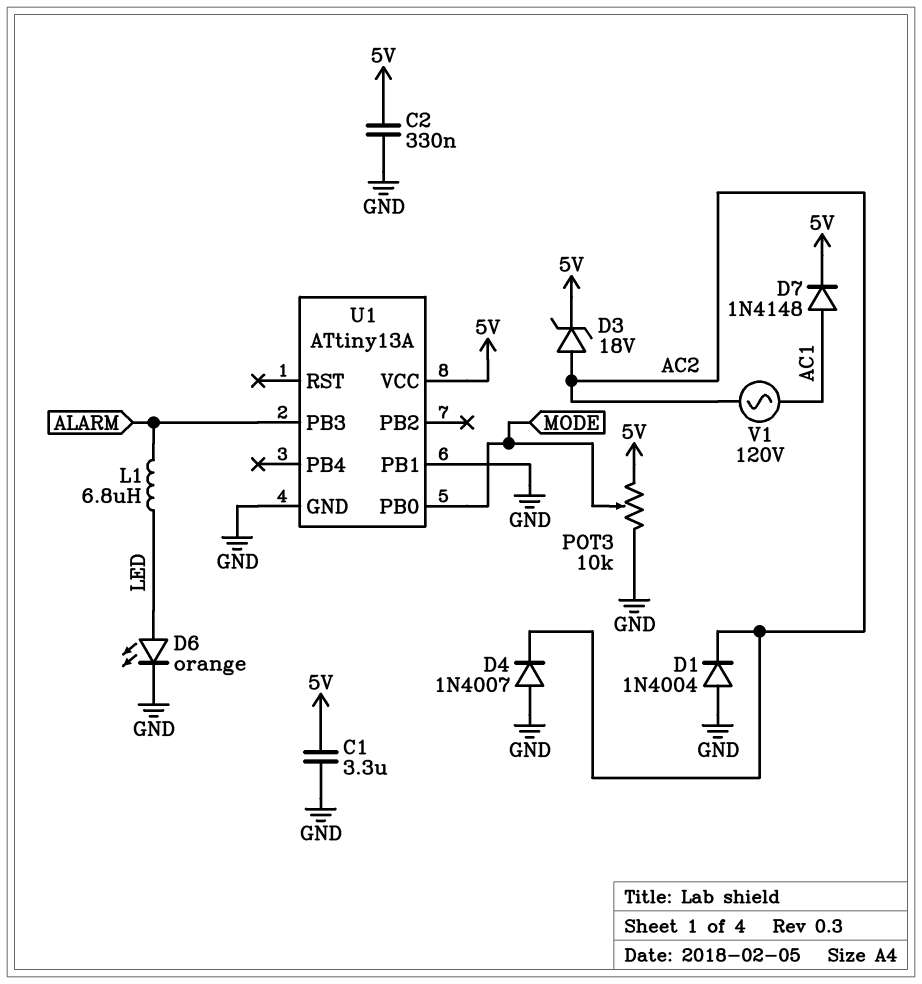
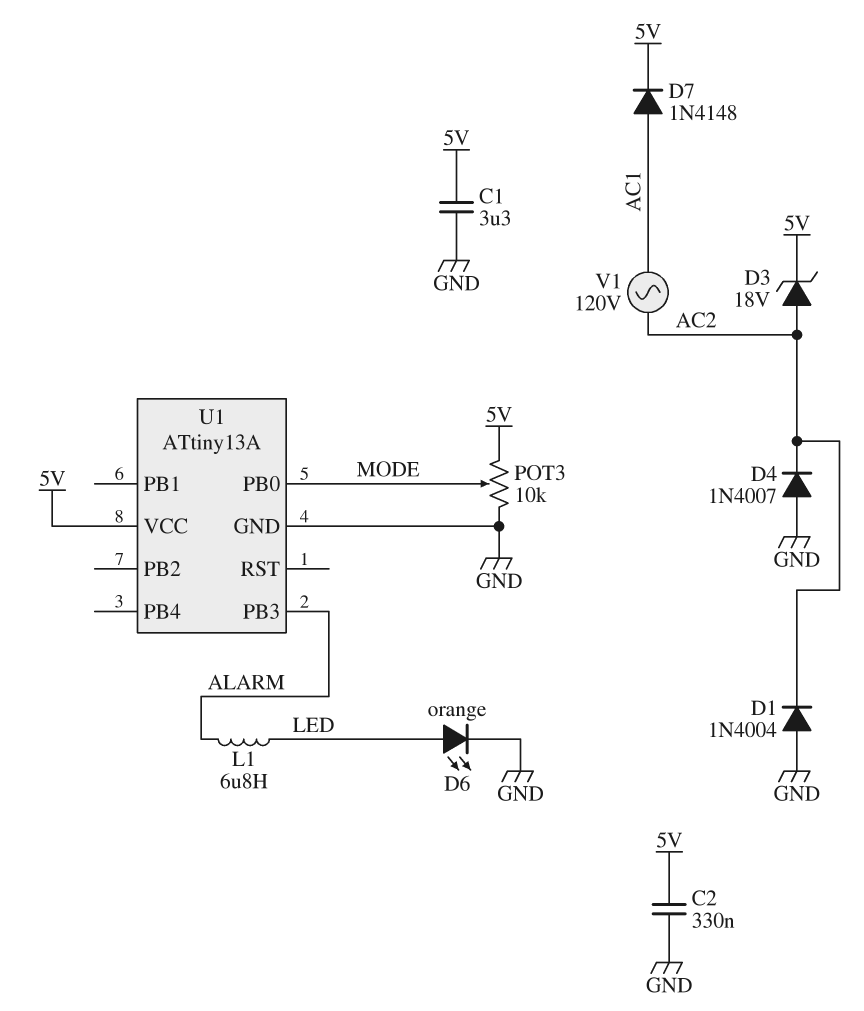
U1 pin PB1: GND -> none

